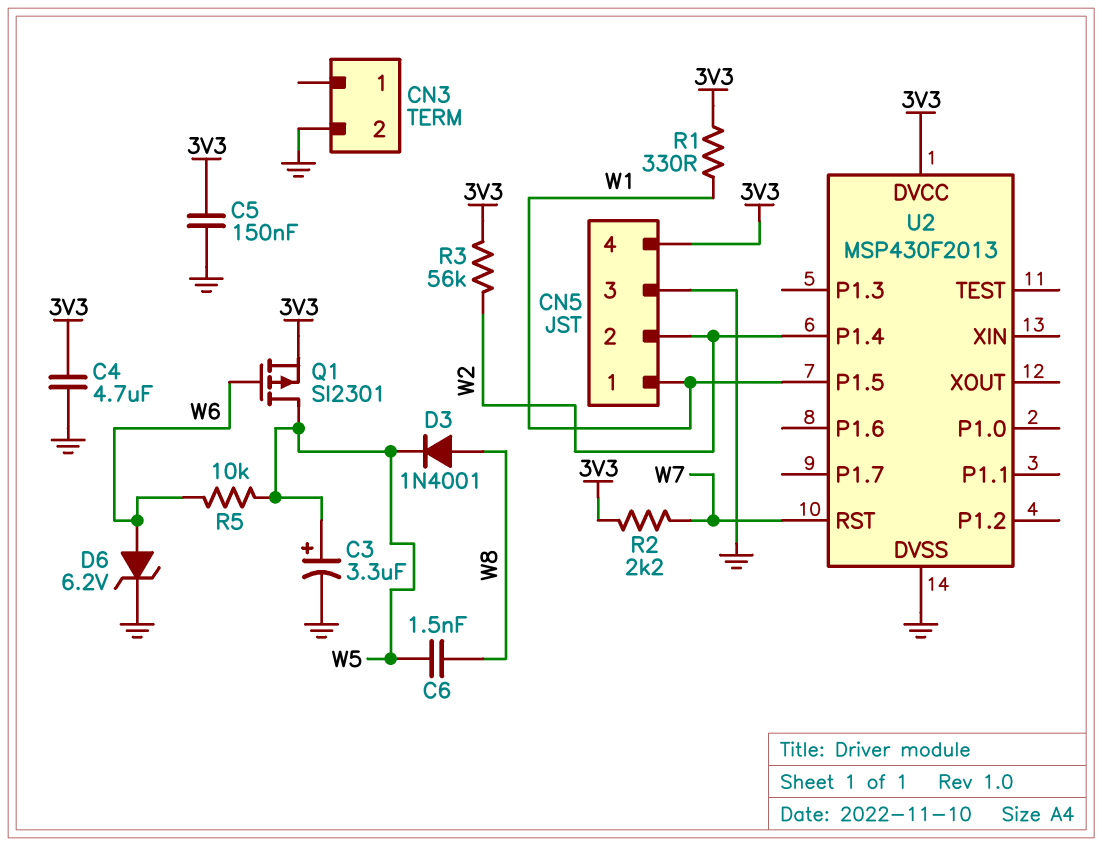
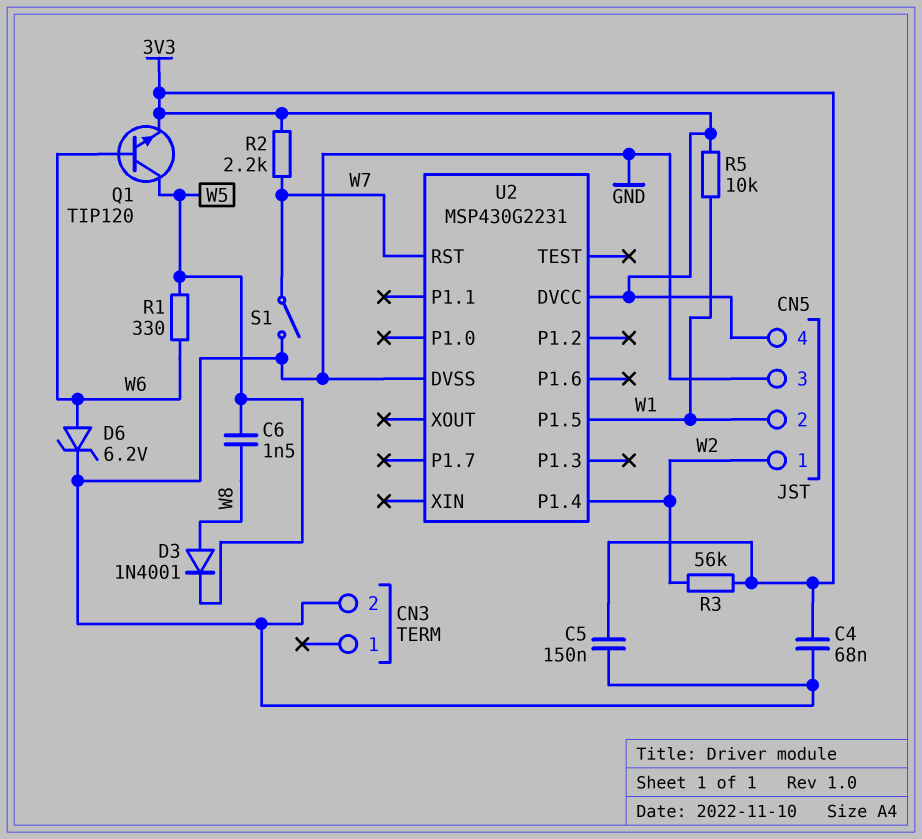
C3: 3.3uF (plus W5, minus GND) -> none
C4: 4.7uF (3V3, GND) -> 68nF (3V3, GND)
CN5 pin 1: W1 -> W2
CN5 pin 2: W2 -> W1
Q1: PMOS SI2301 (G W6, D W5, S 3V3) -> NPN TIP120 (B W6, C W5, E 3V3)
R1: 330 (3V3, W1) -> 330 (W5, W6)
R5: 10k (W5, W6) -> 10k (3V3, W1)
S1: none -> switch (GND, W7)
U2: MSP430F2013 -> MSP430G2231

